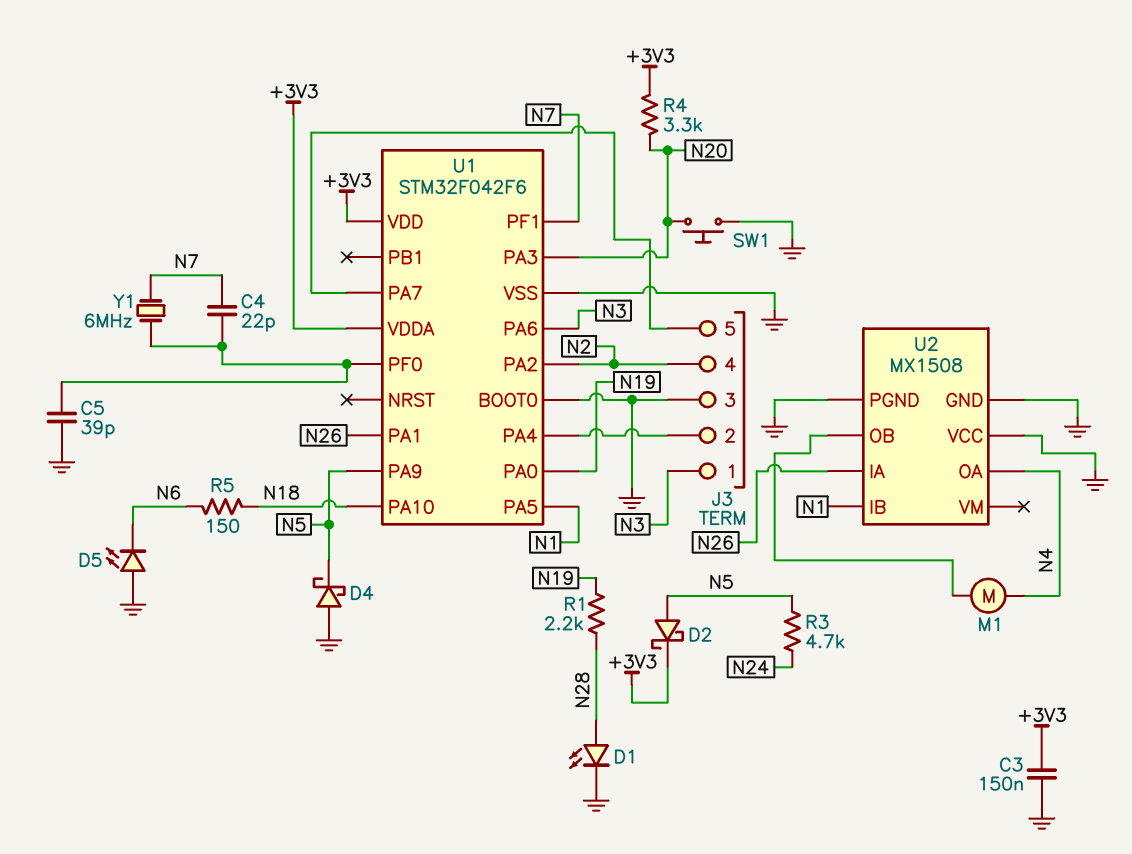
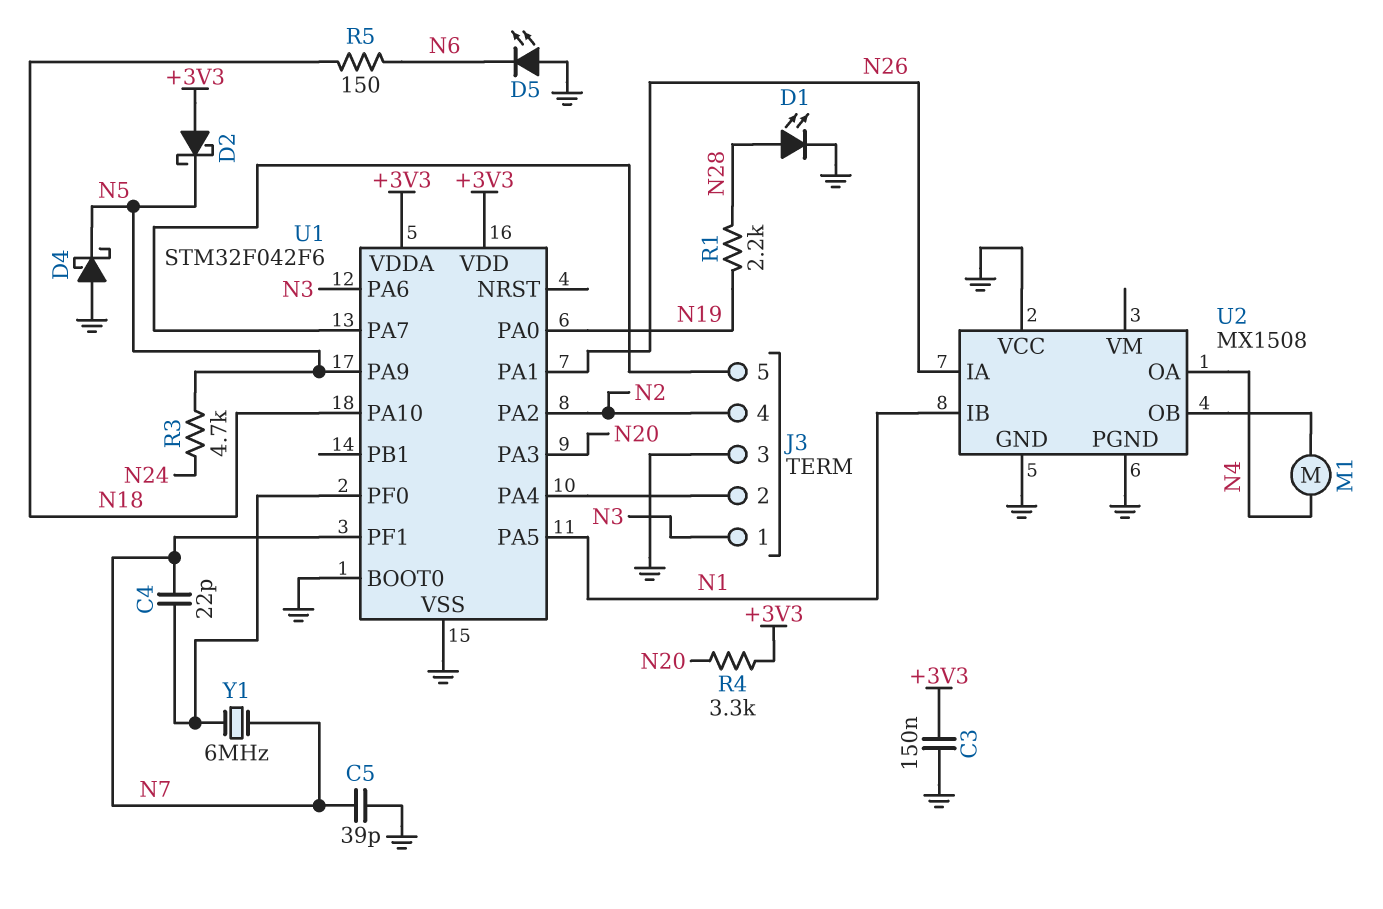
C5: 39pF (GND, U1/PF0) -> 39pF (GND, N7)
D2: schottky (A N5, K +3V3) -> schottky (A +3V3, K N5)
SW1: button (GND, N20) -> none

